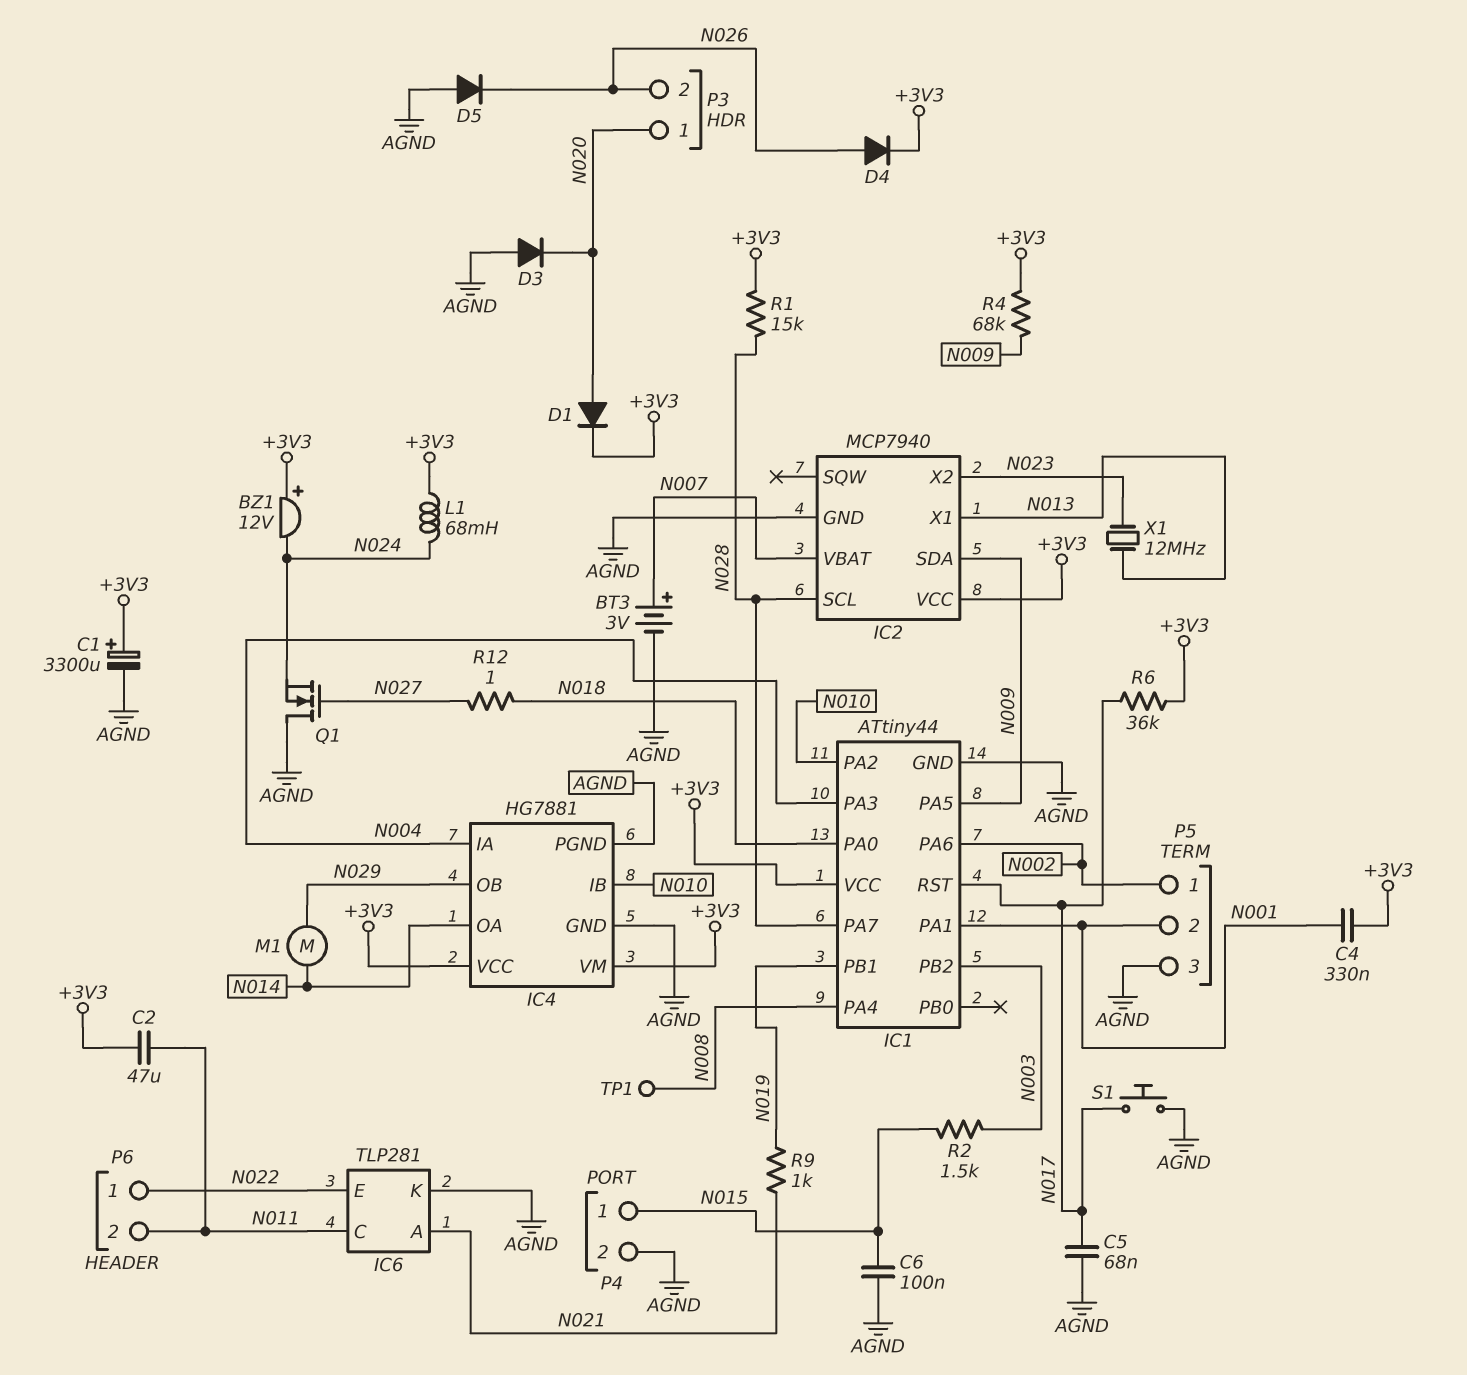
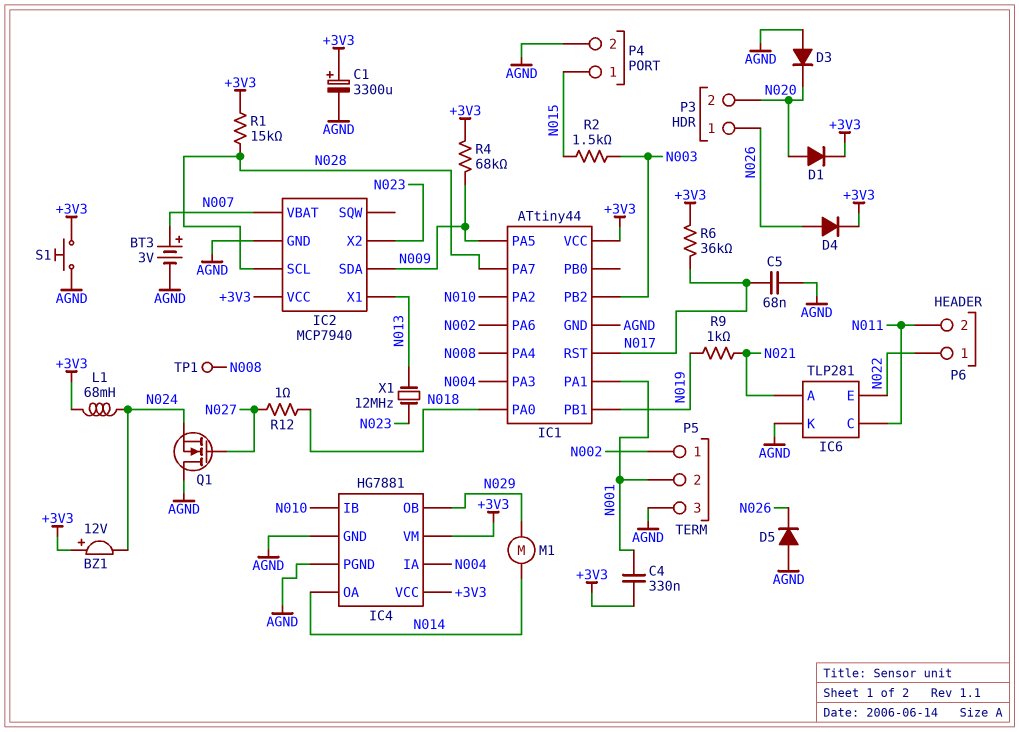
C2: 47uF (+3V3, N011) -> none
C6: 100nF (AGND, N015) -> none
P3 pin 1: N020 -> N026
P3 pin 2: N026 -> N020
S1: button (AGND, N017) -> button (+3V3, AGND)

